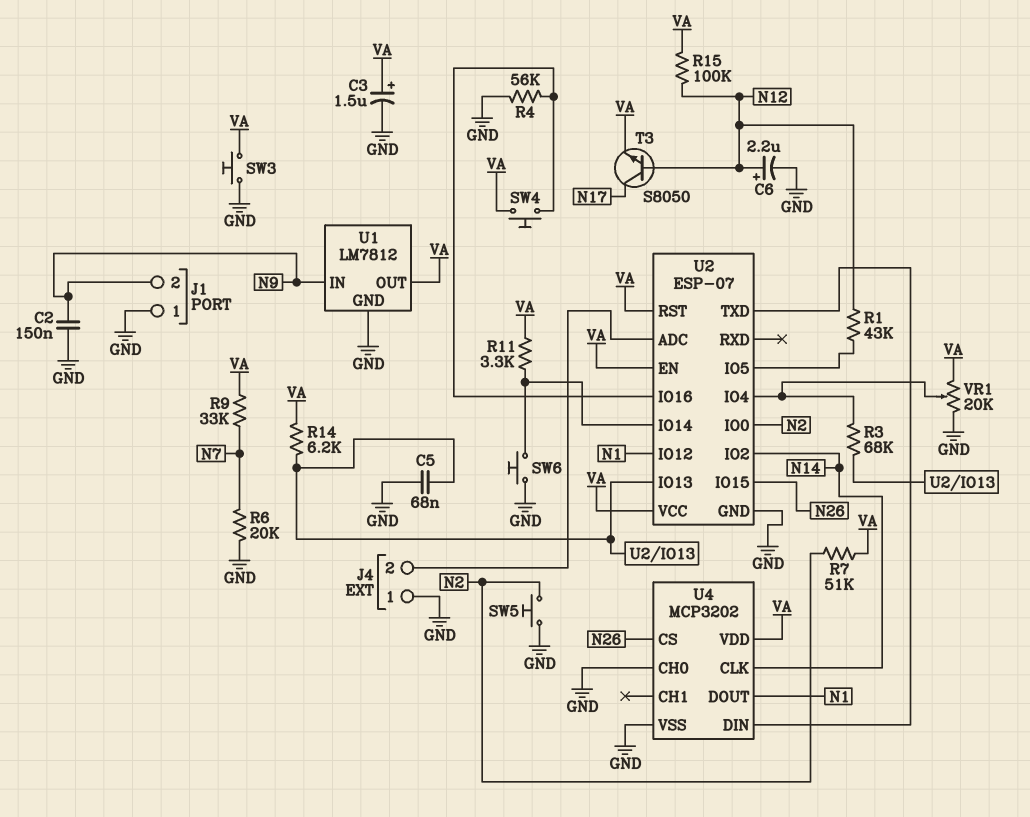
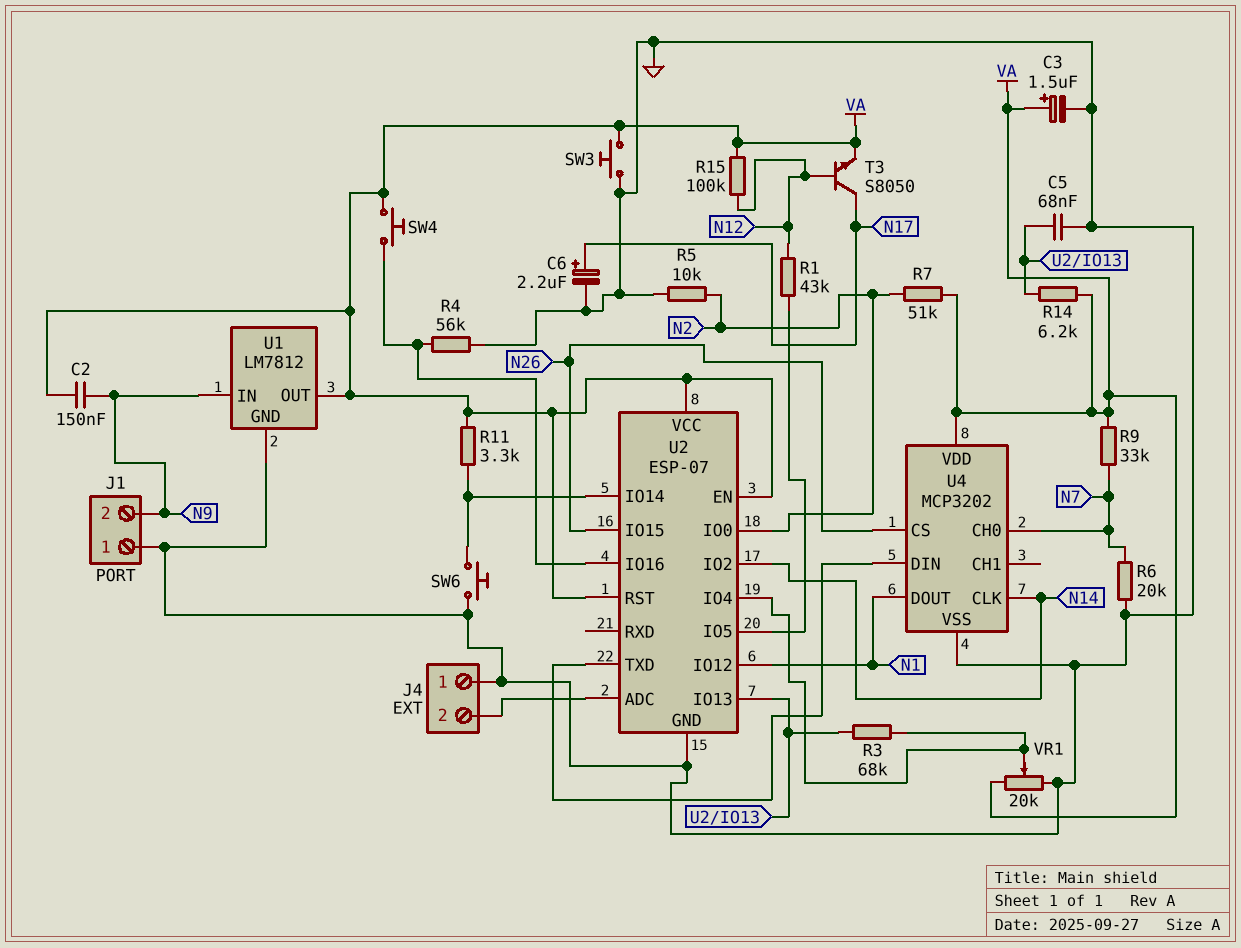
C2: 150nF (GND, N9) -> 150nF (N9, VA)
C6: 2.2uF (plus N12, minus GND) -> 2.2uF (plus N17, minus GND)
R5: none -> 10k (GND, N2)
SW5: button (GND, N2) -> none
U4 pin CH0: GND -> N7

